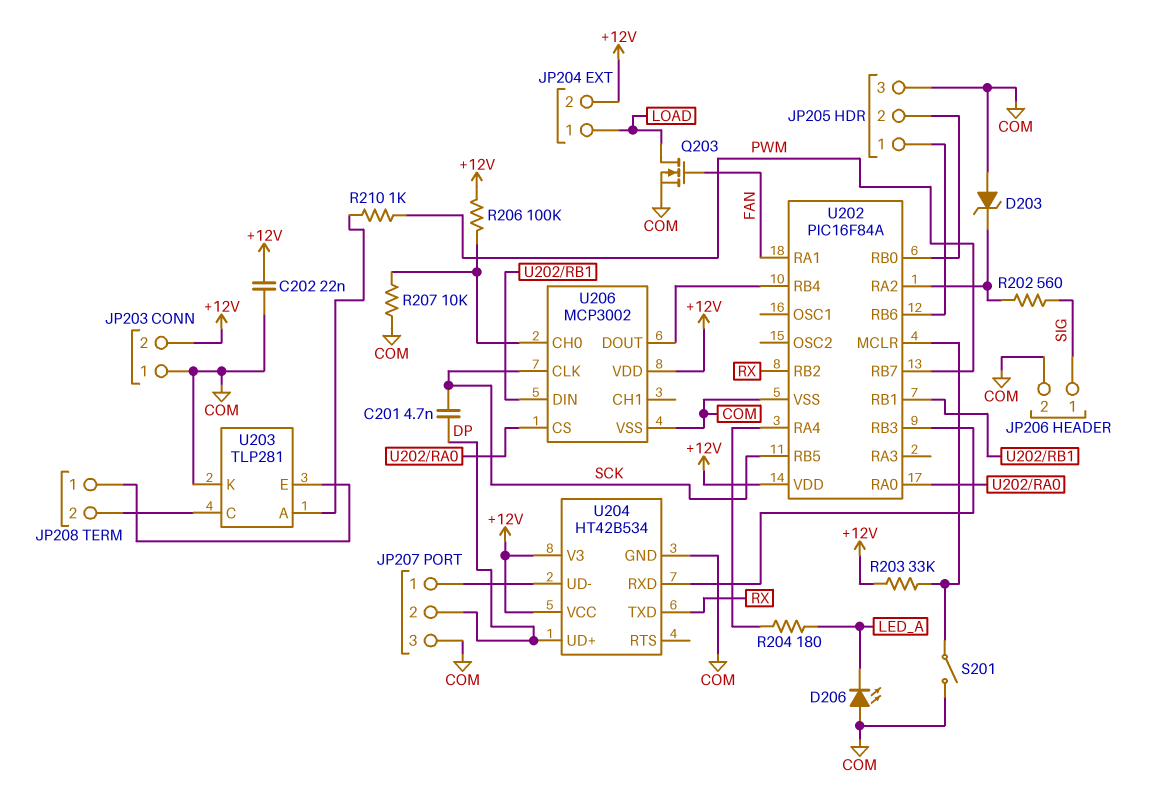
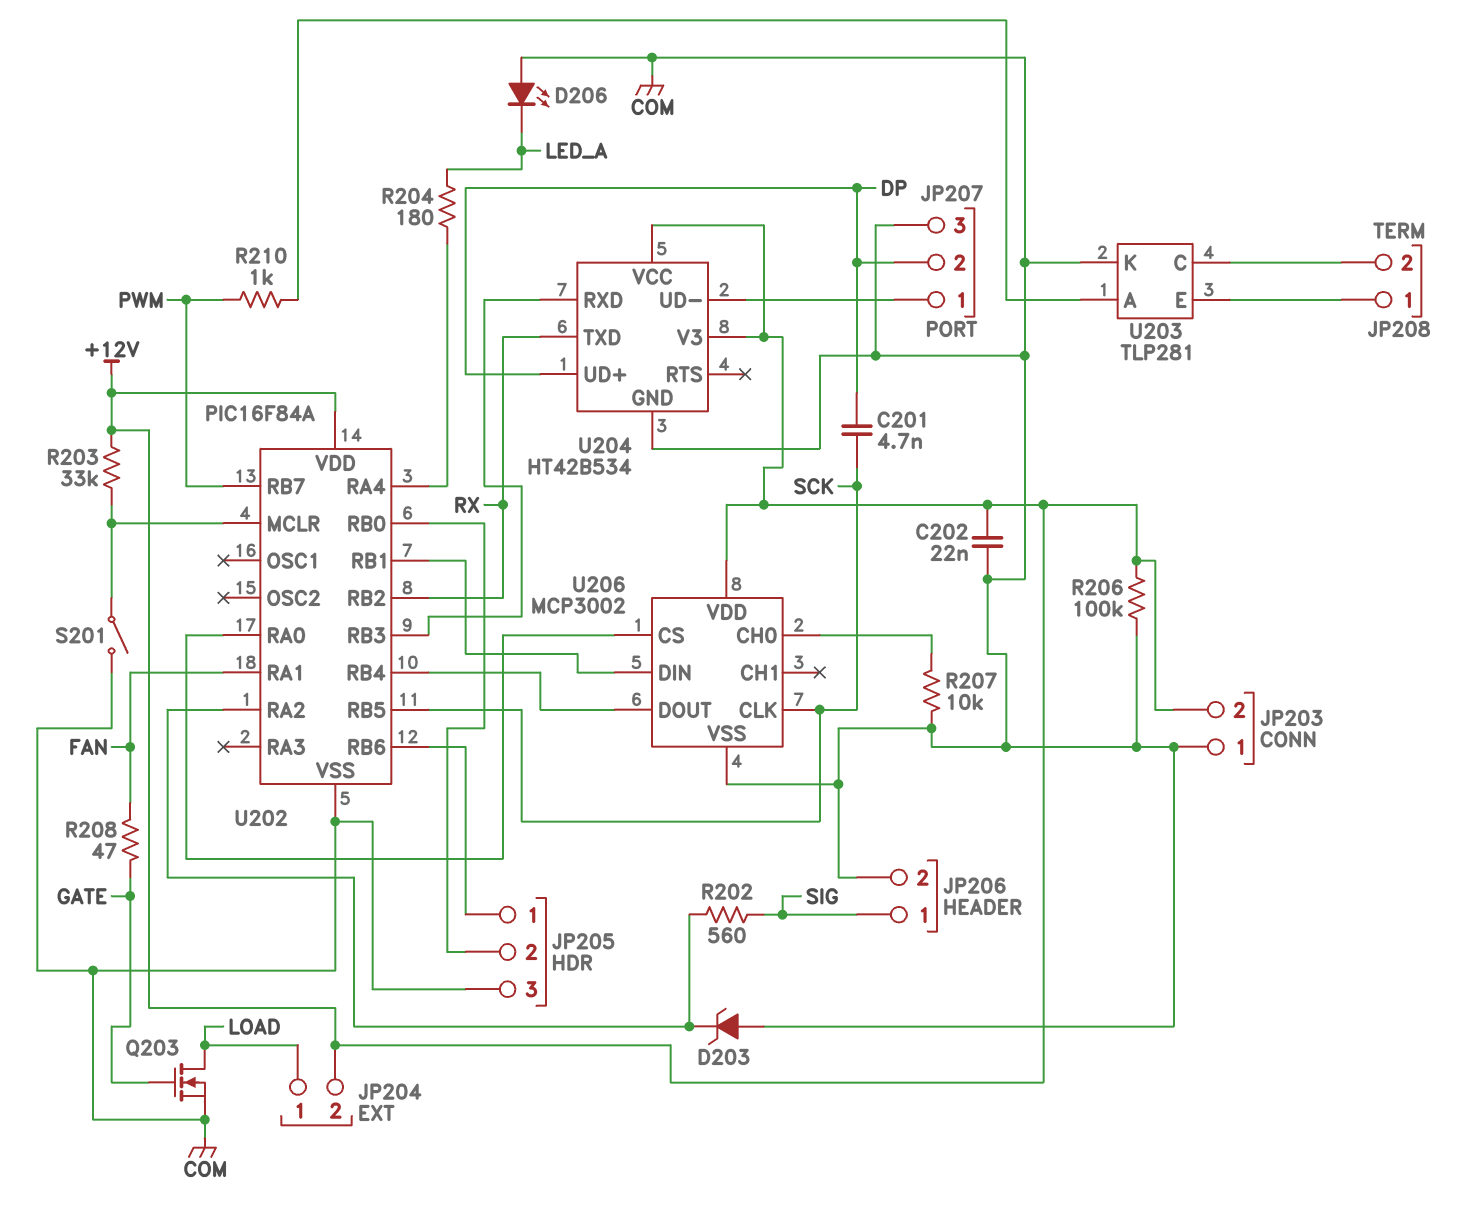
Q203: NMOS (G FAN, D LOAD, S COM) -> NMOS (G GATE, D LOAD, S COM)
R206: 100k (+12V, U206/CH0) -> 100k (+12V, COM)
R208: none -> 47 (FAN, GATE)

